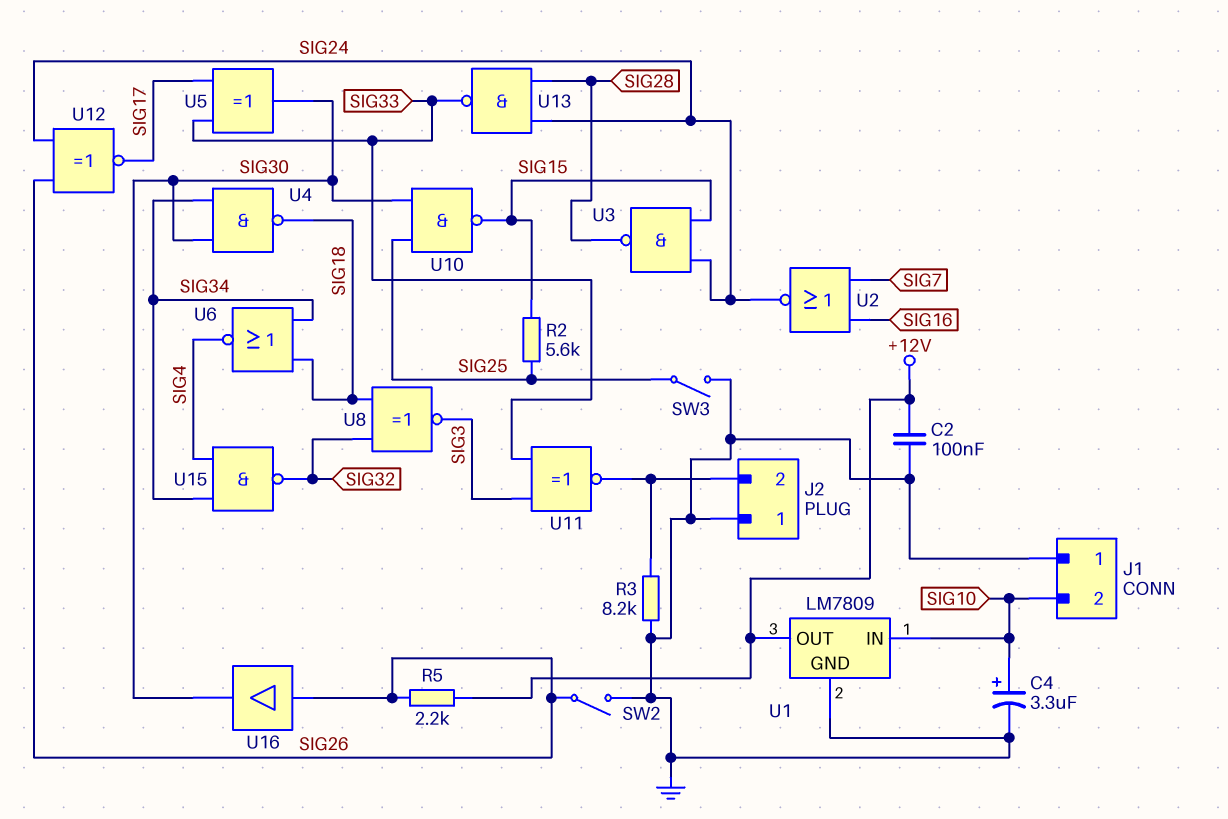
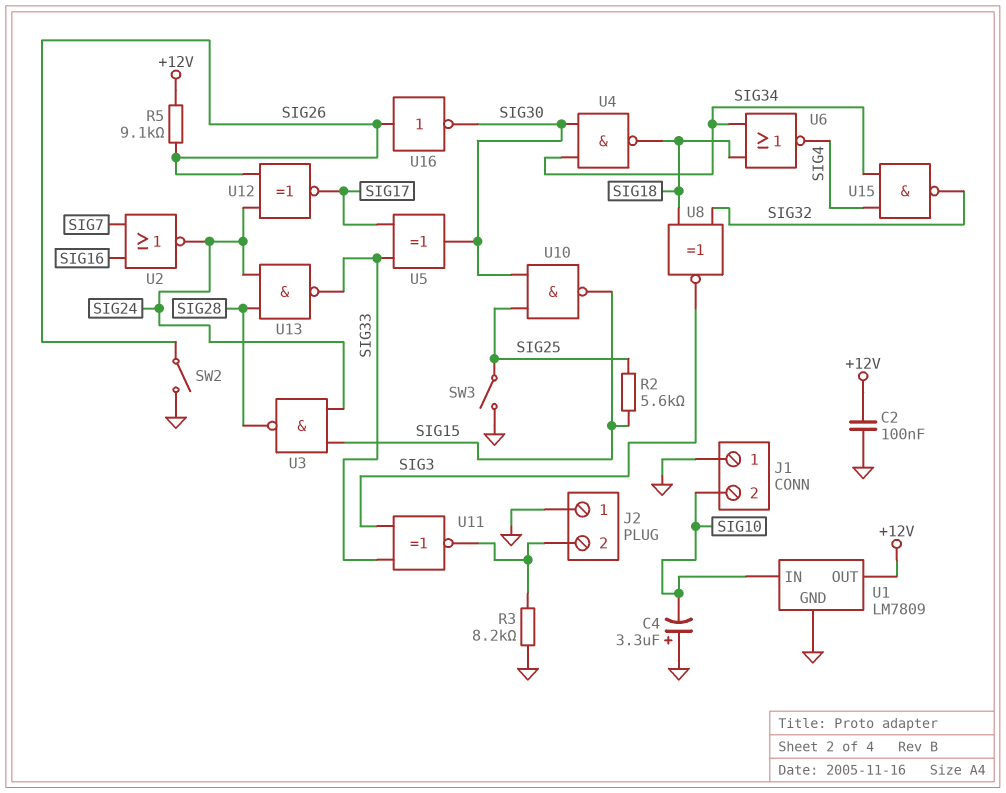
C4: 3.3uF (plus SIG10, minus GND) -> 3.3uF (plus GND, minus SIG10)
R5: 2.2k (+12V, SIG26) -> 9.1k (+12V, SIG26)
U16: buffer (in SIG26, out SIG30) -> NOT (in SIG26, out SIG30)

